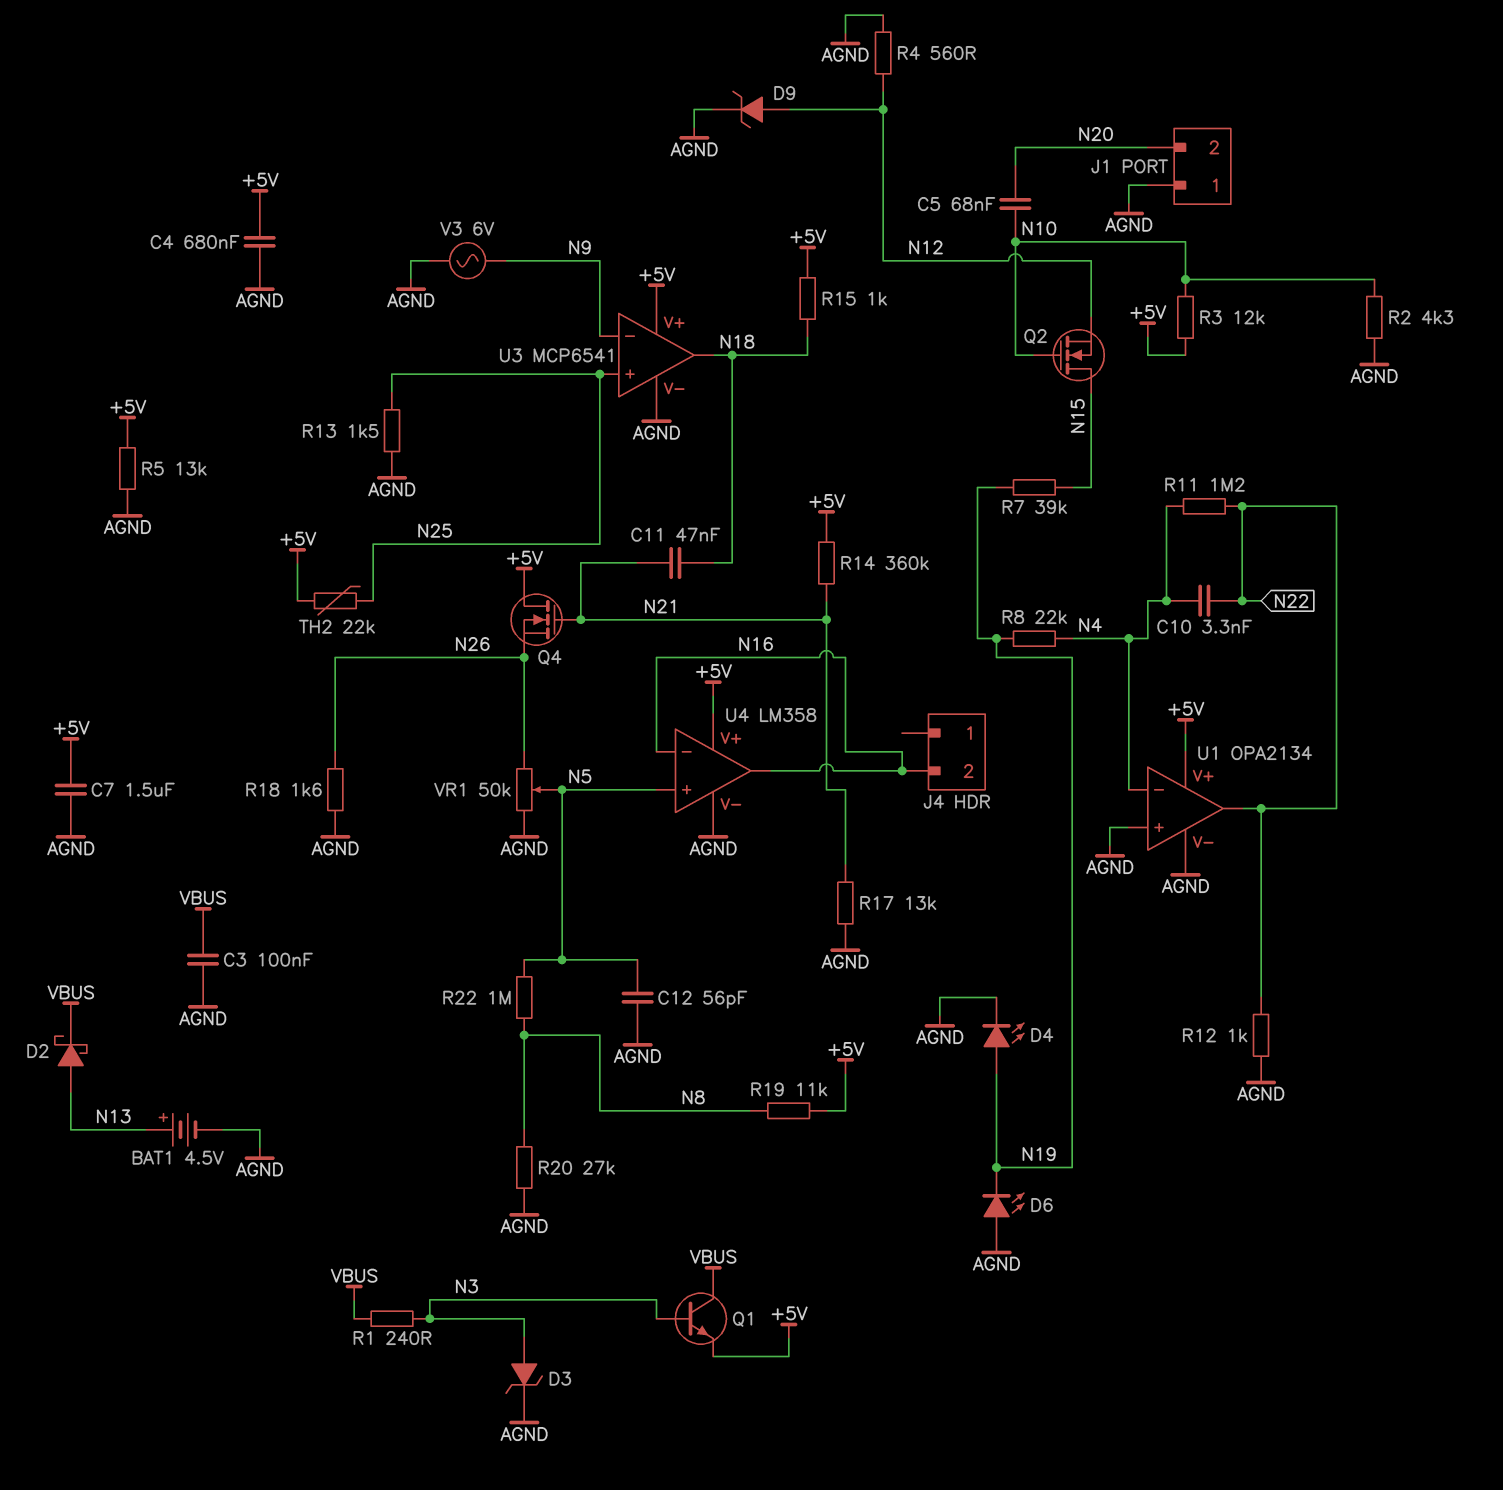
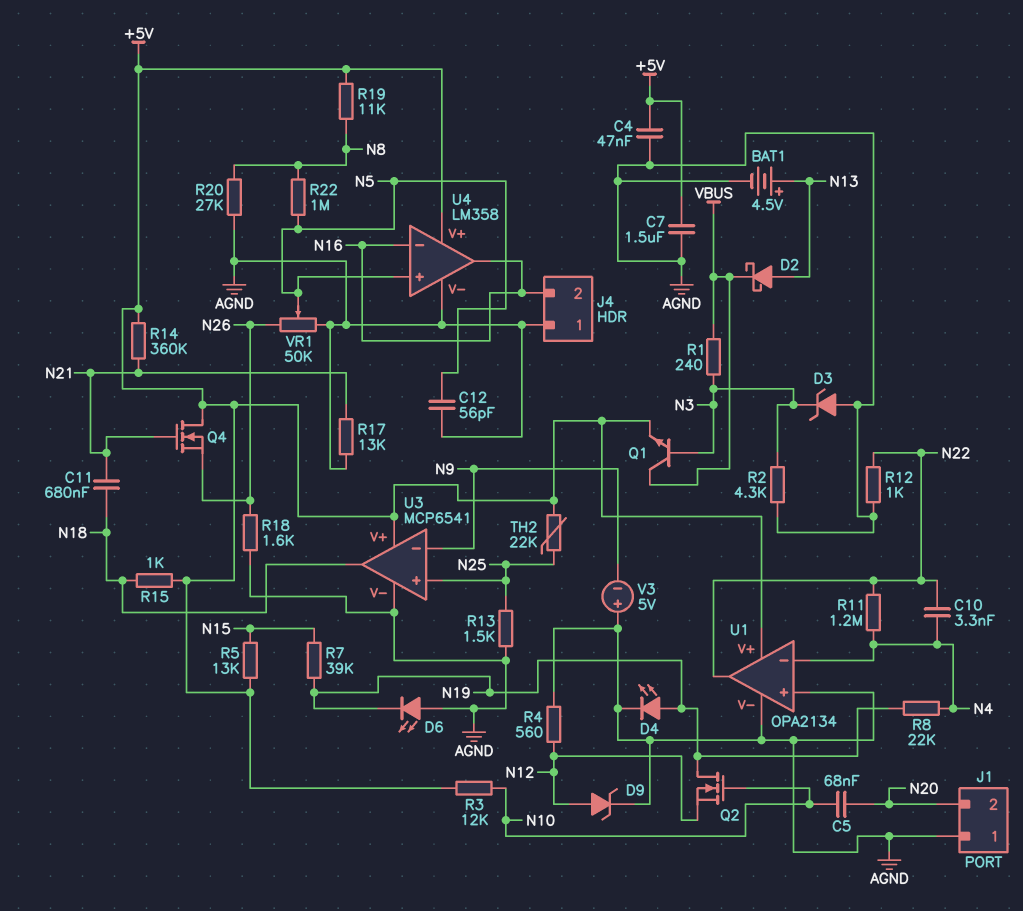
C3: 100nF (AGND, VBUS) -> none
C4: 680nF (+5V, AGND) -> 47nF (+5V, AGND)
C11: 47nF (N18, N21) -> 680nF (N18, N21)
D3: zener (A N3, K AGND) -> zener (A AGND, K N3)
J4 pin 1: none -> AGND
Q2: NMOS (G N10, D N15, S N12) -> NMOS (G N10, D N19, S N12)
R2: 4.3k (AGND, N10) -> 4.3k (AGND, N3)
R5: 13k (+5V, AGND) -> 13k (+5V, N15)
V3: AC 6V (AGND, N9) -> 5V (plus AGND, minus N9)

